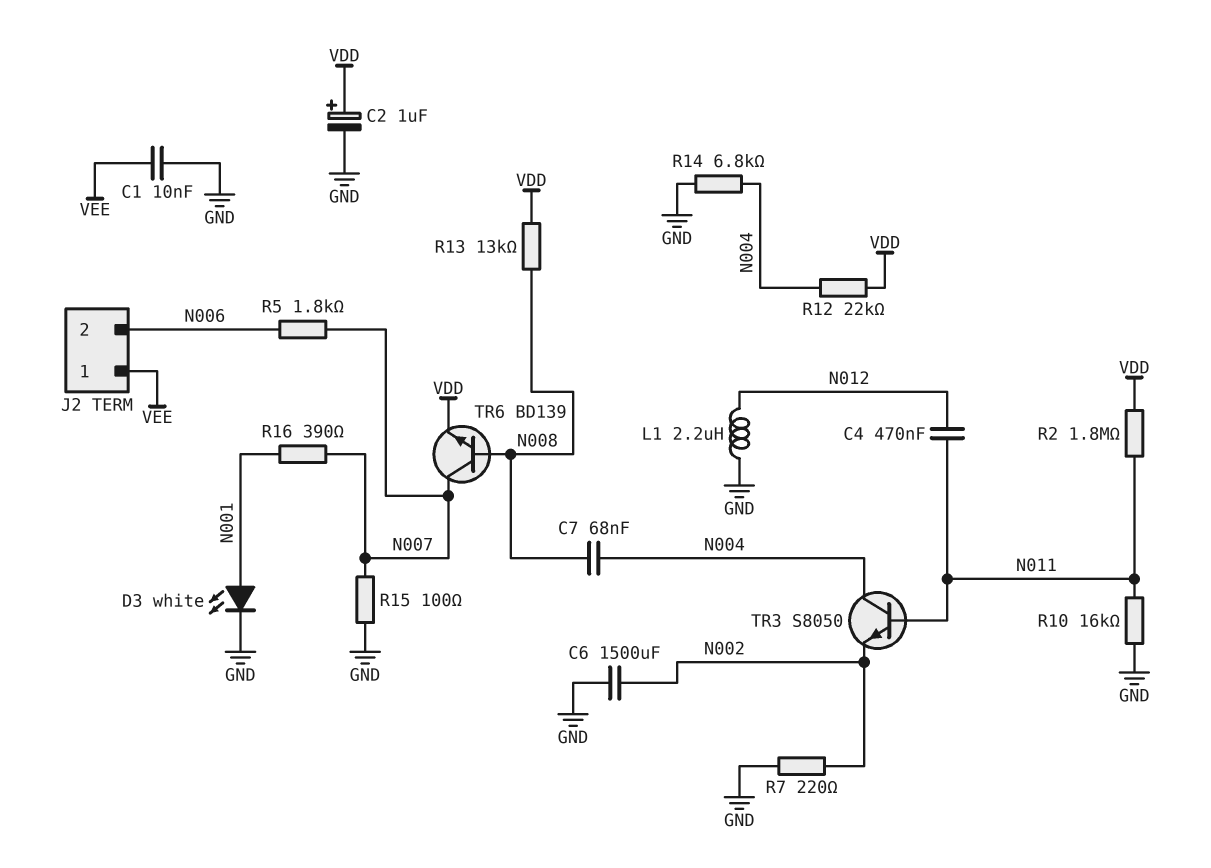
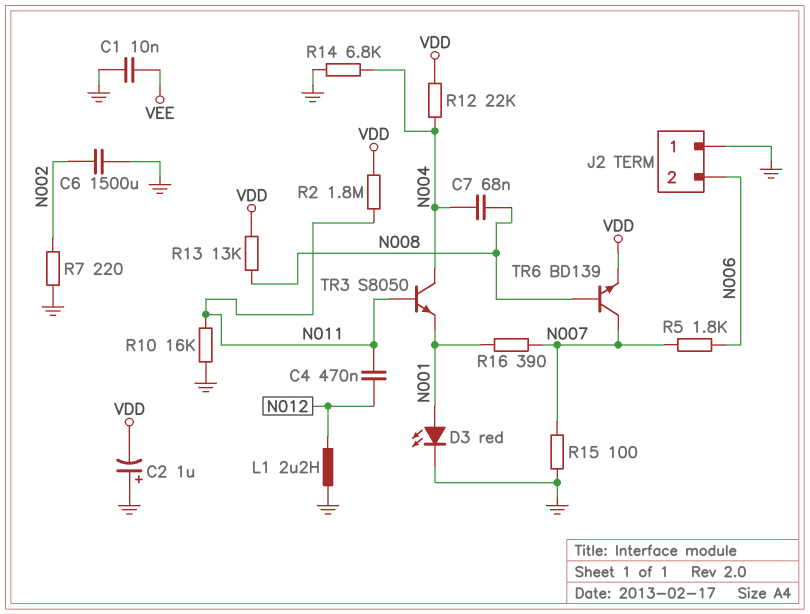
C2: 1uF (plus VDD, minus GND) -> 1uF (plus GND, minus VDD)
D3: LED white (A N001, K GND) -> LED red (A N001, K GND)
J2 pin 1: VEE -> GND
TR3: NPN S8050 (B N011, C N004, E N002) -> NPN S8050 (B N011, C N004, E N001)

